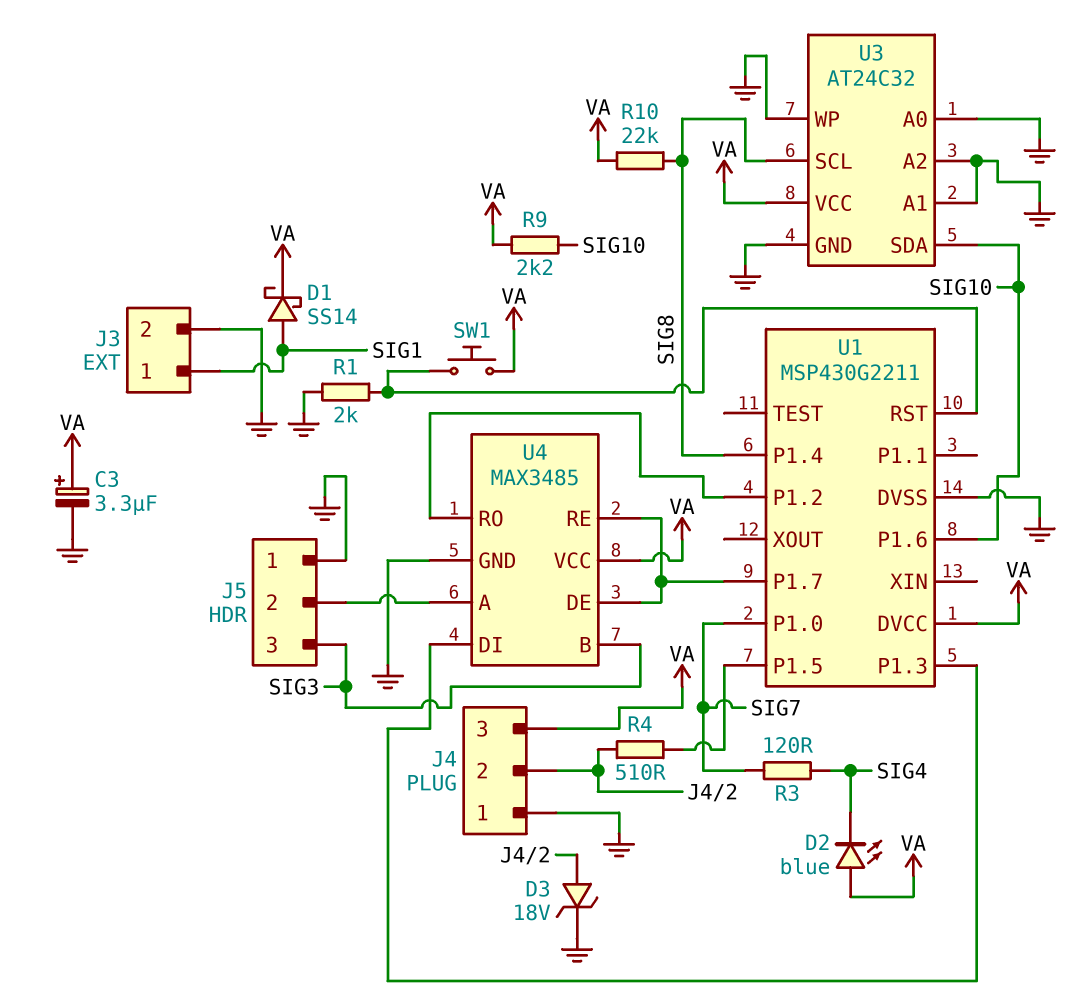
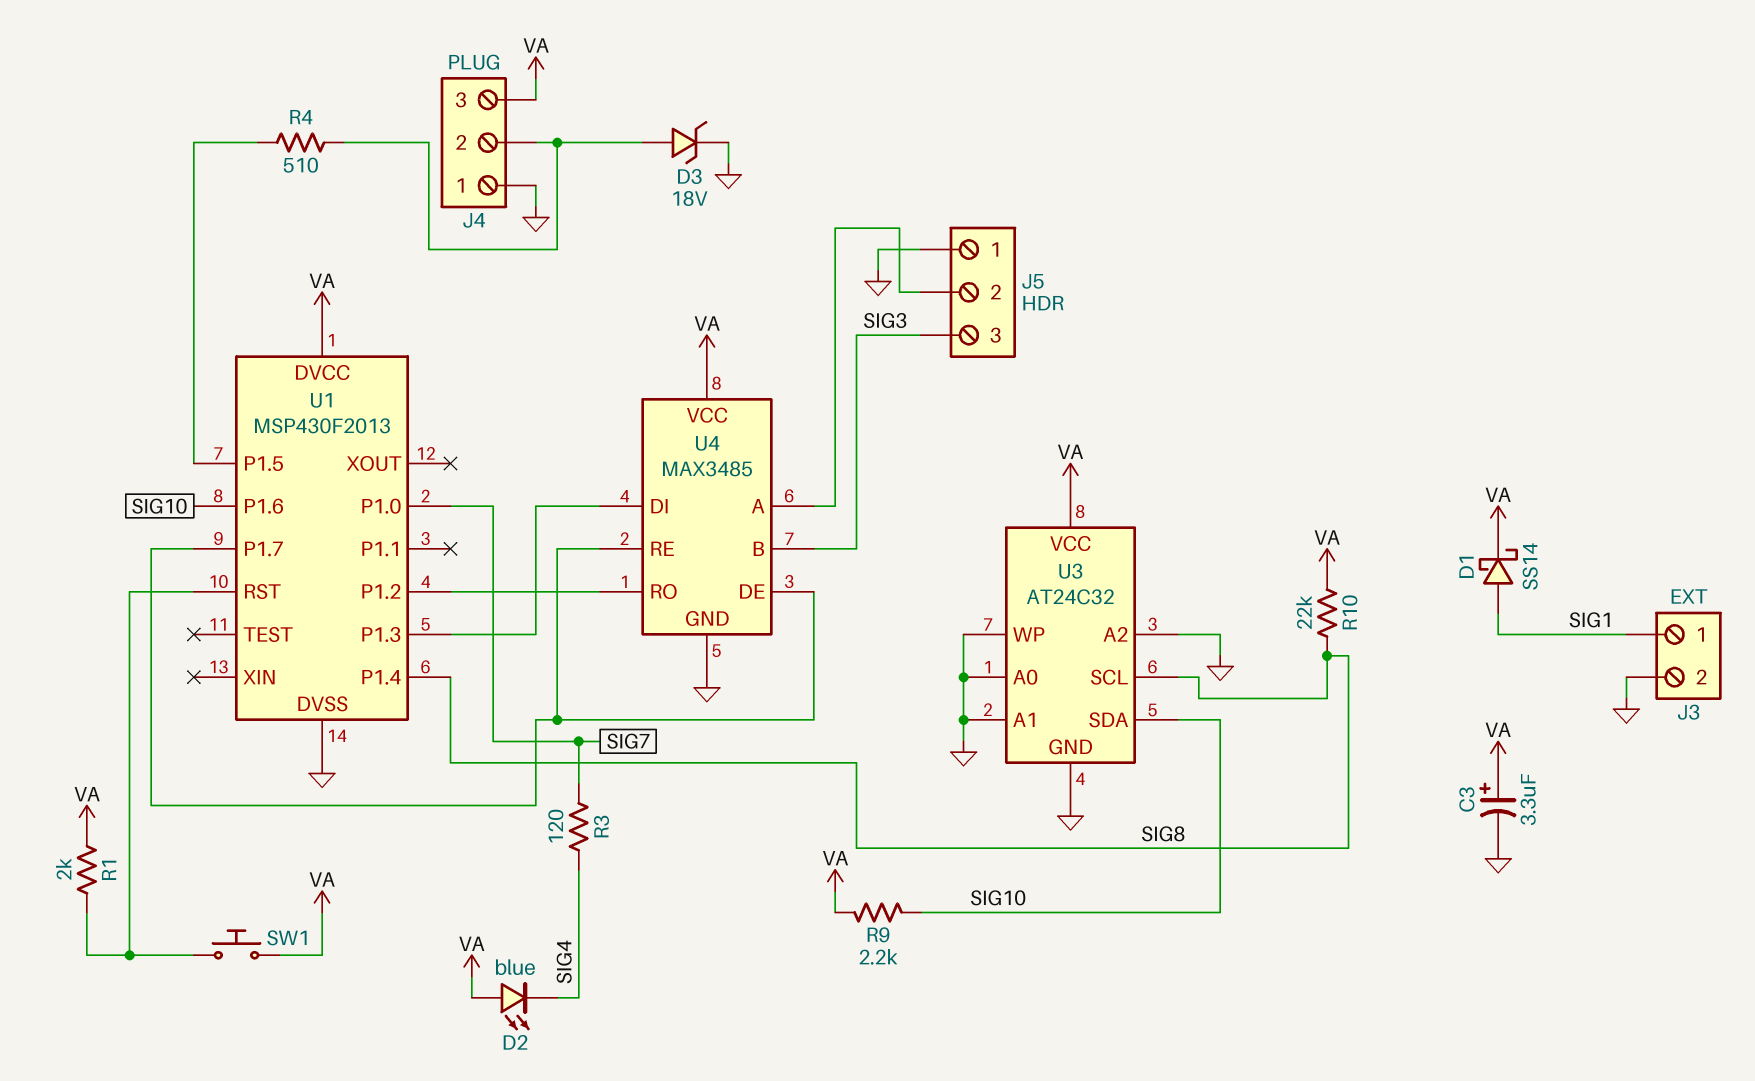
R1: 2k (GND, U1/RST) -> 2k (U1/RST, VA)
U1: MSP430G2211 -> MSP430F2013

